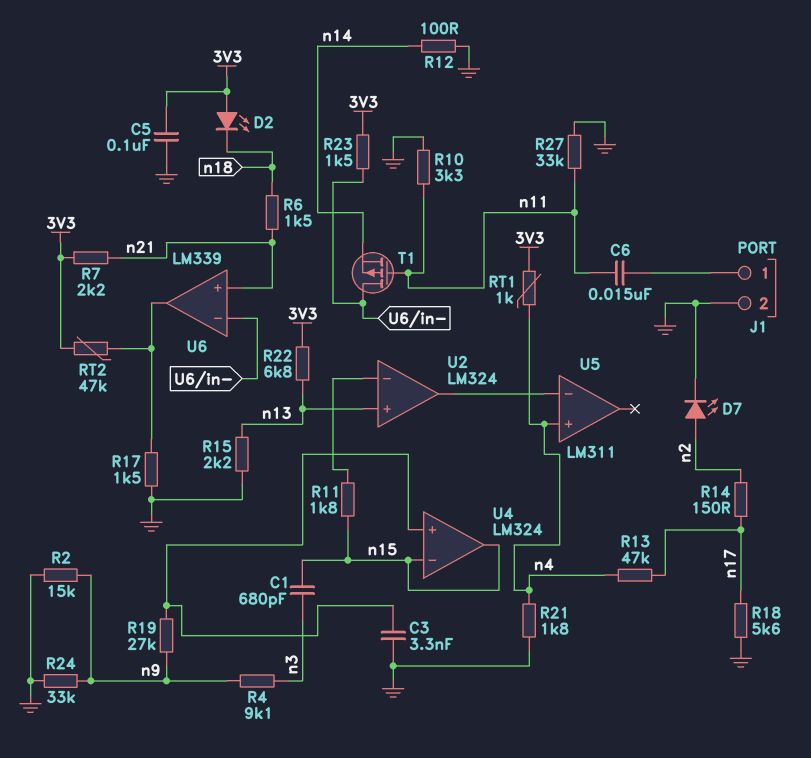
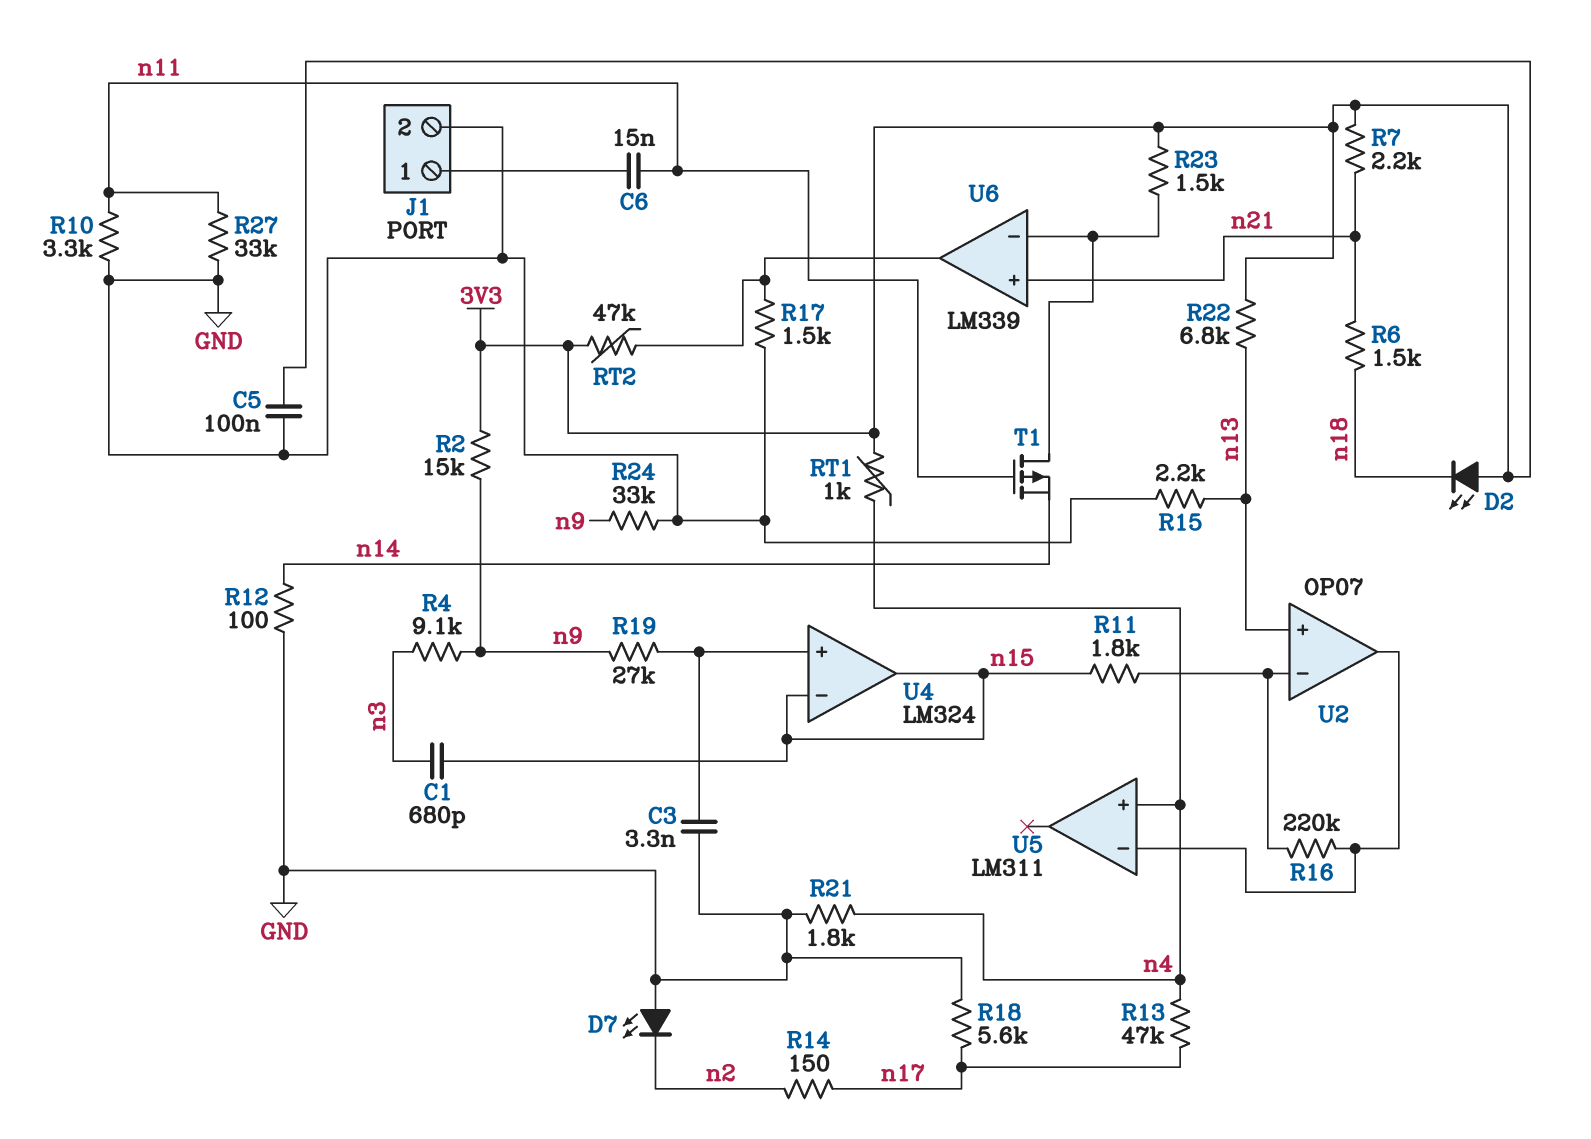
D7: LED (A n2, K GND) -> LED (A GND, K n2)
R2: 15k (GND, n9) -> 15k (3V3, n9)
R16: none -> 220k (U2/in-, U2/out)
U2: LM324 -> OP07

